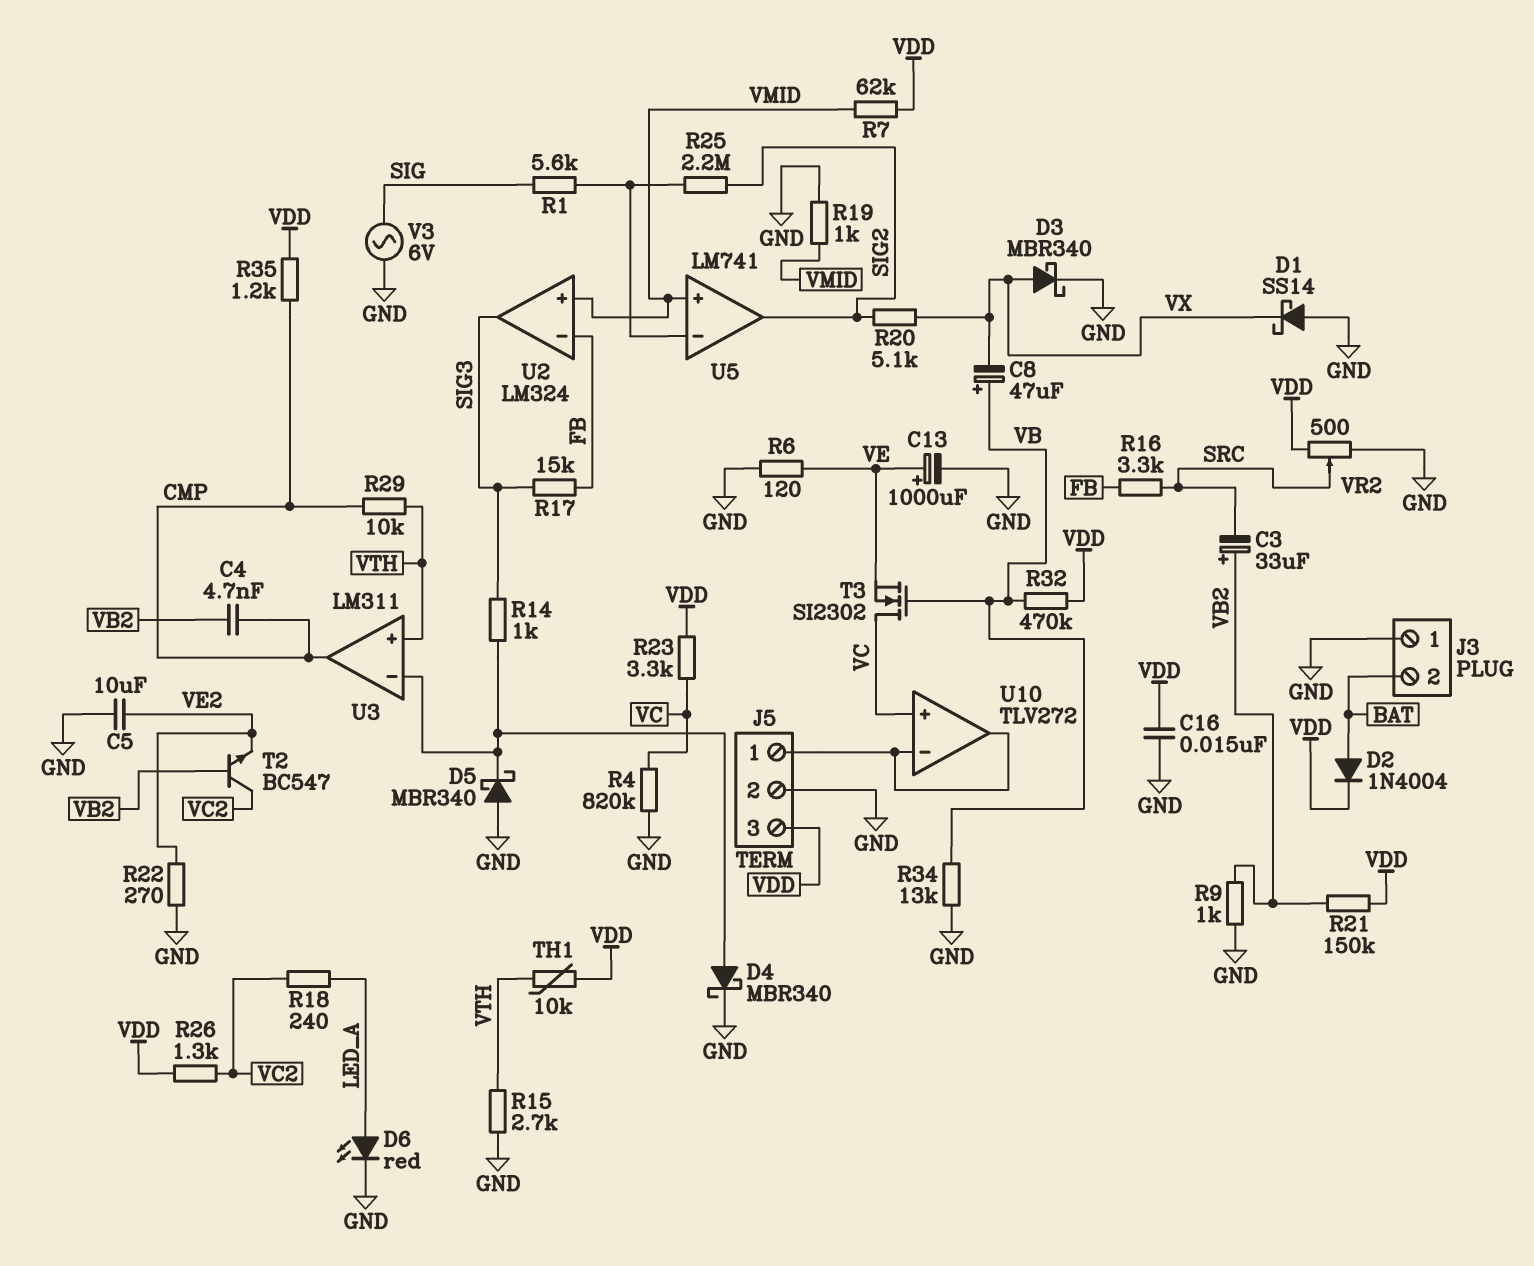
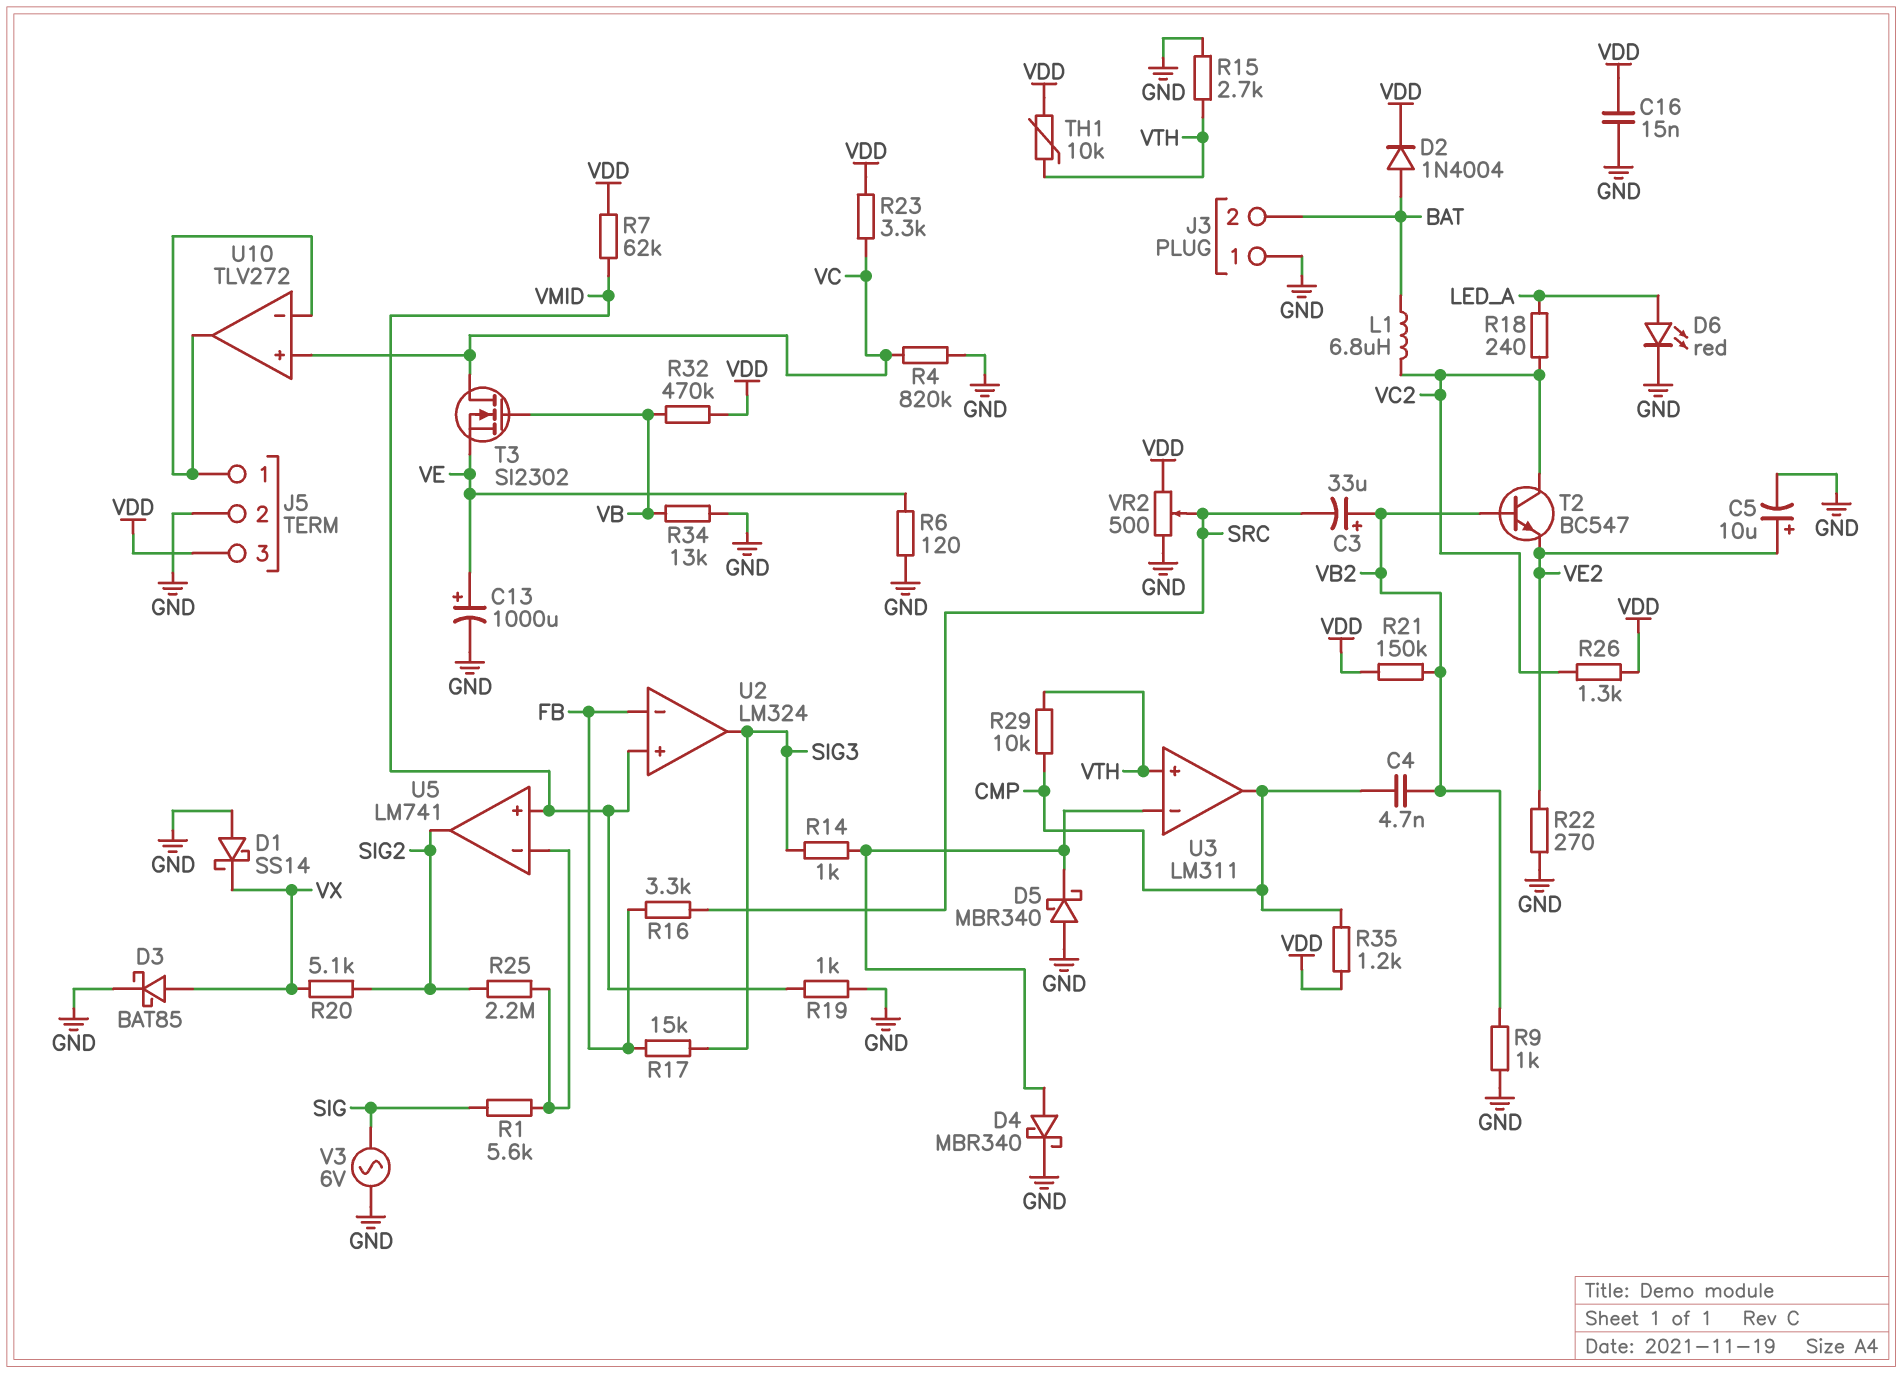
C5: 10uF (GND, VE2) -> 10uF (plus VE2, minus GND)
C8: 47uF (plus VB, minus VX) -> none
D3: schottky MBR340 (A VX, K GND) -> schottky BAT85 (A VX, K GND)
L1: none -> 6.8uH (BAT, VC2)

